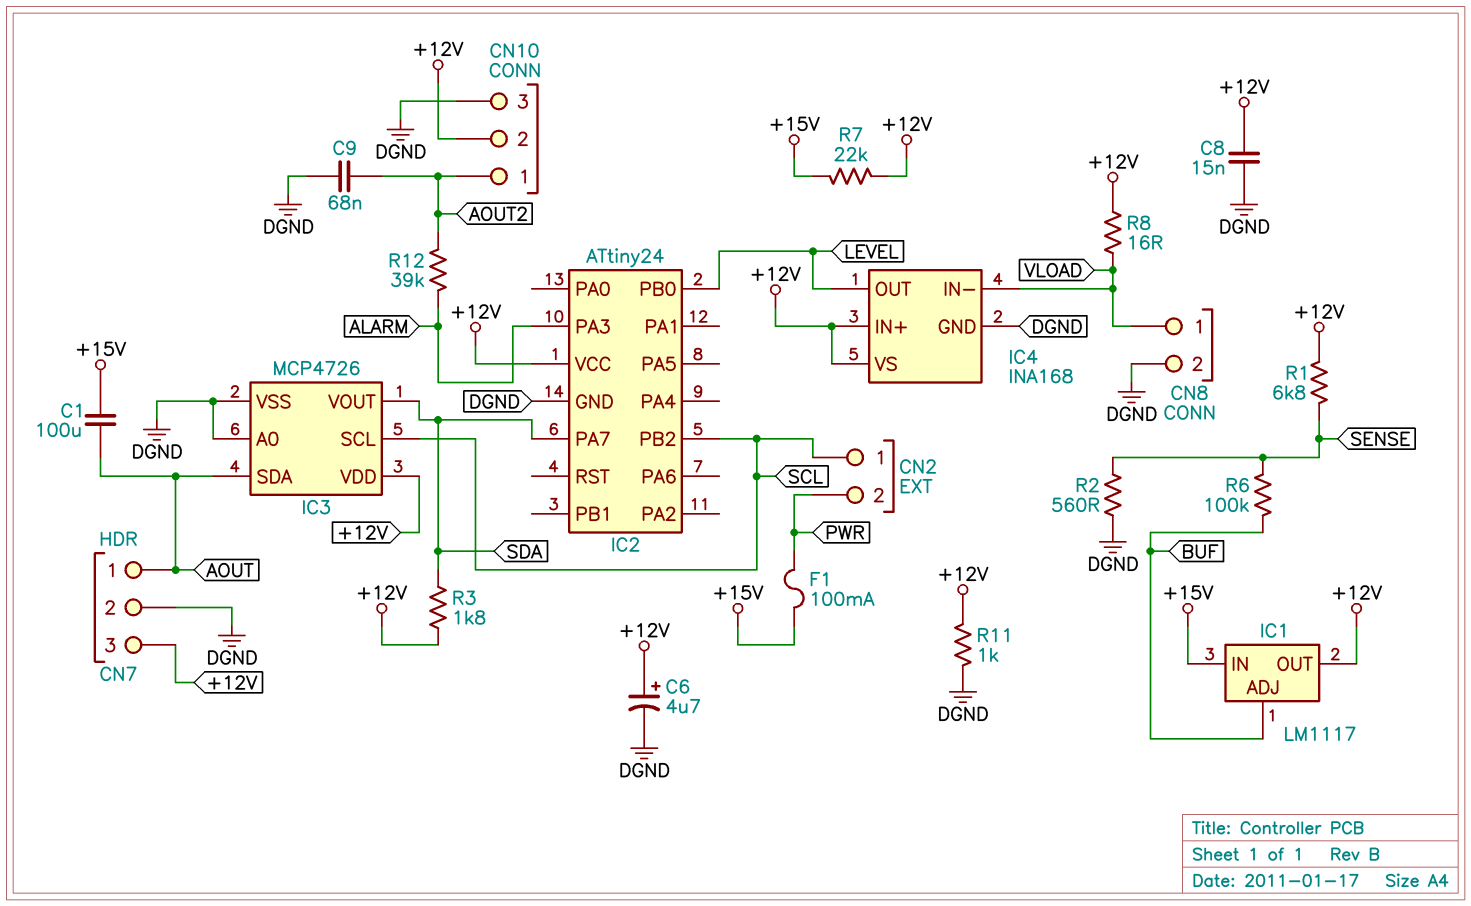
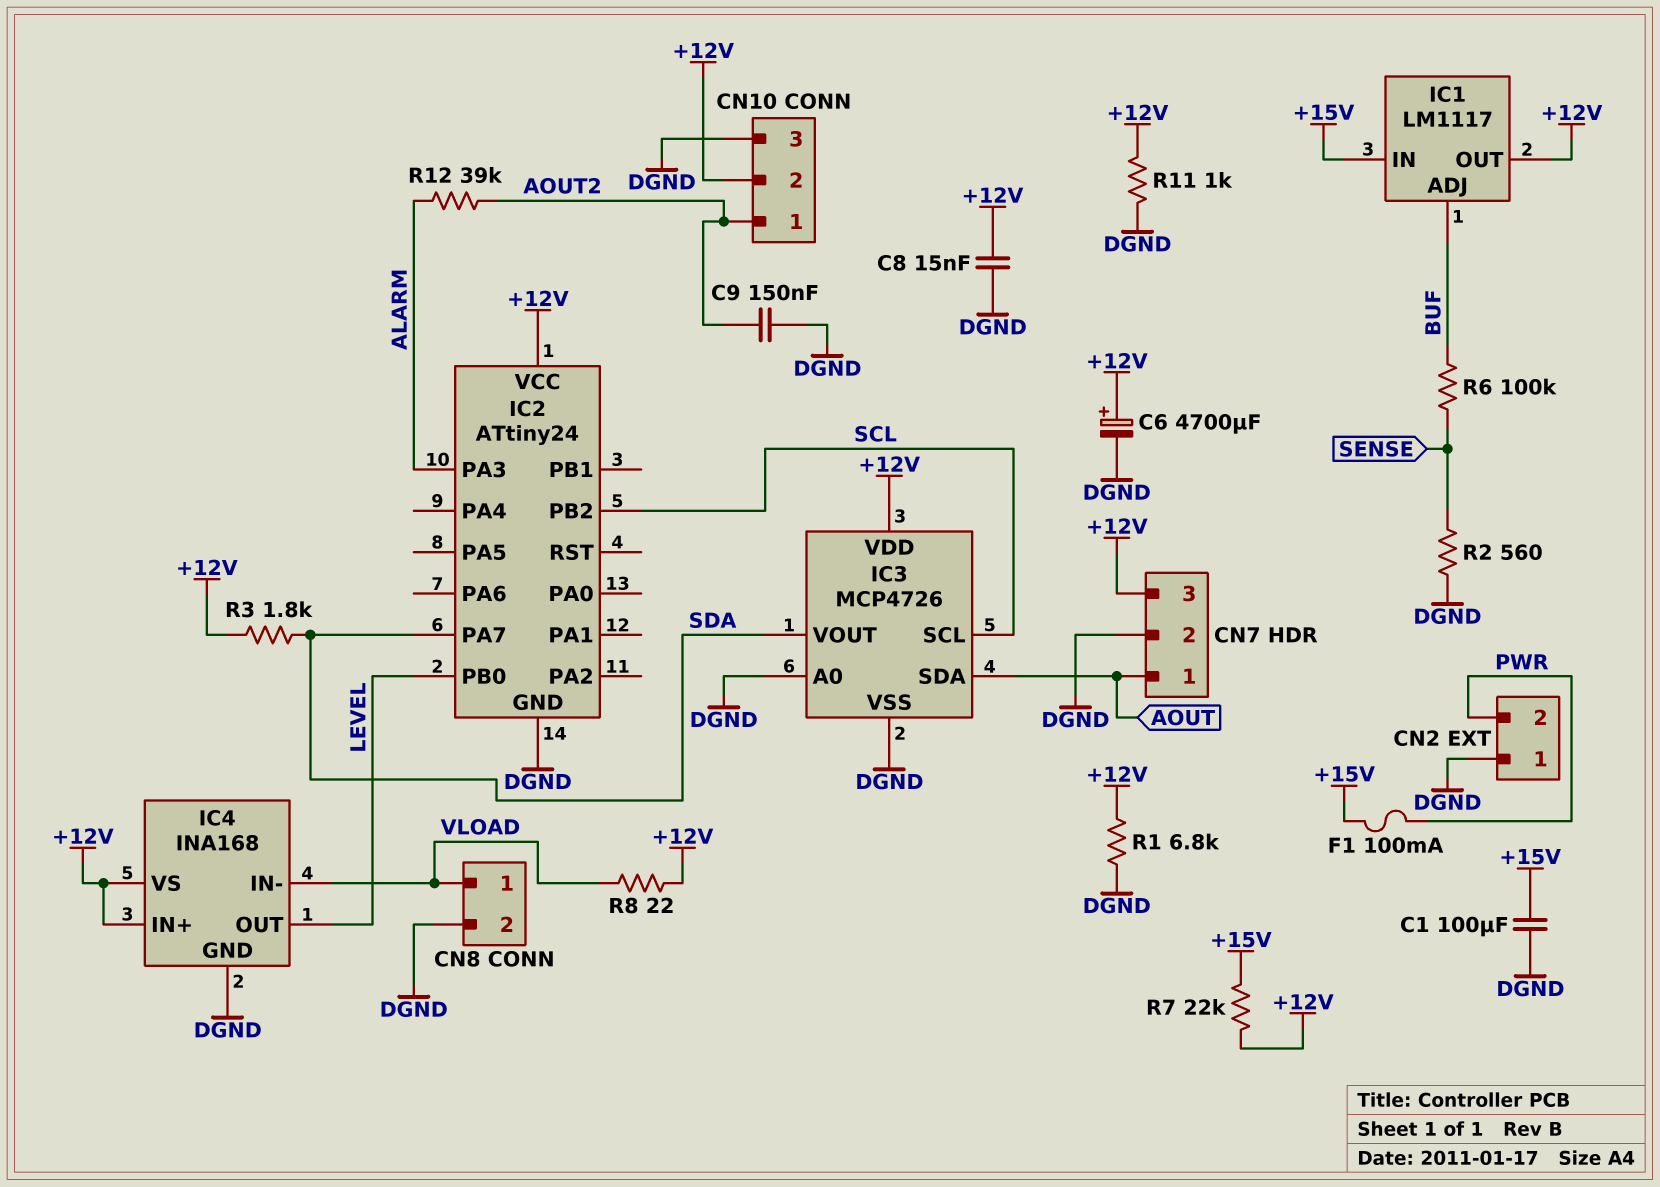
C1: 100uF (+15V, AOUT) -> 100uF (+15V, DGND)
C6: 4.7uF (plus +12V, minus DGND) -> 4700uF (plus +12V, minus DGND)
C9: 68nF (AOUT2, DGND) -> 150nF (AOUT2, DGND)
CN2 pin 1: SCL -> DGND
R1: 6.8k (+12V, SENSE) -> 6.8k (+12V, DGND)
R8: 16 (+12V, VLOAD) -> 22 (+12V, VLOAD)

